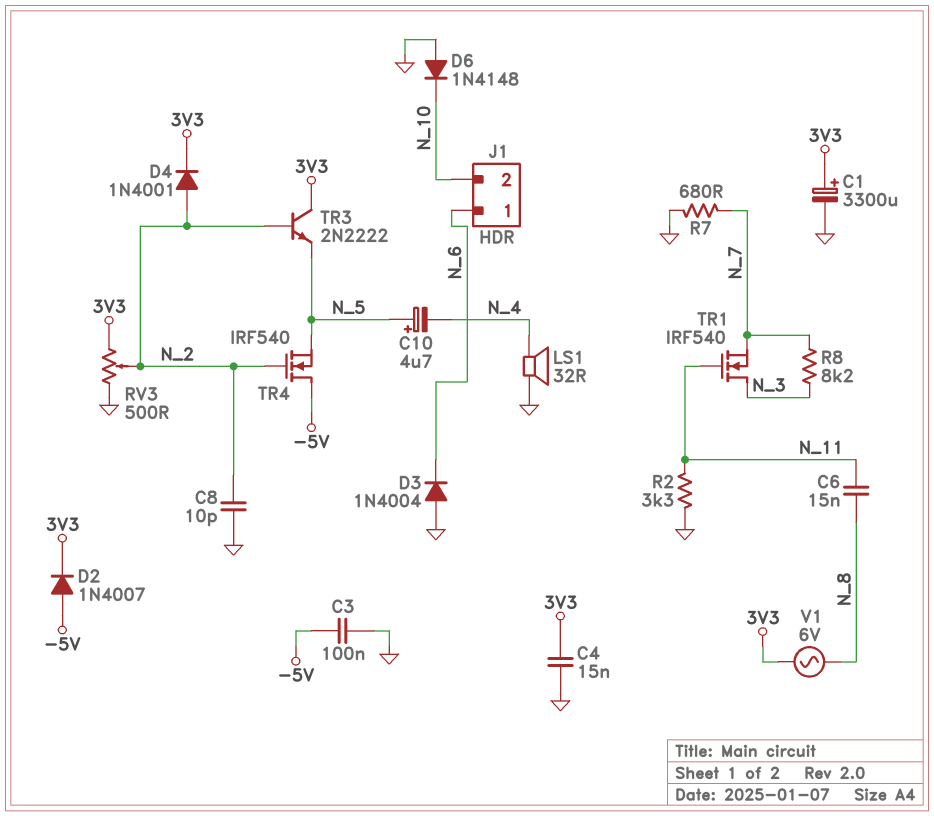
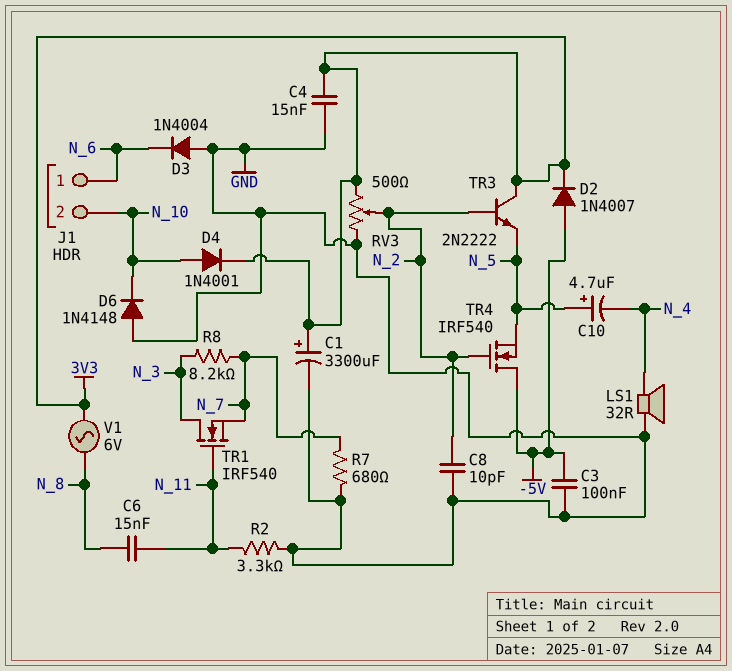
D4: diode 1N4001 (A N_2, K 3V3) -> diode 1N4001 (A N_10, K 3V3)

